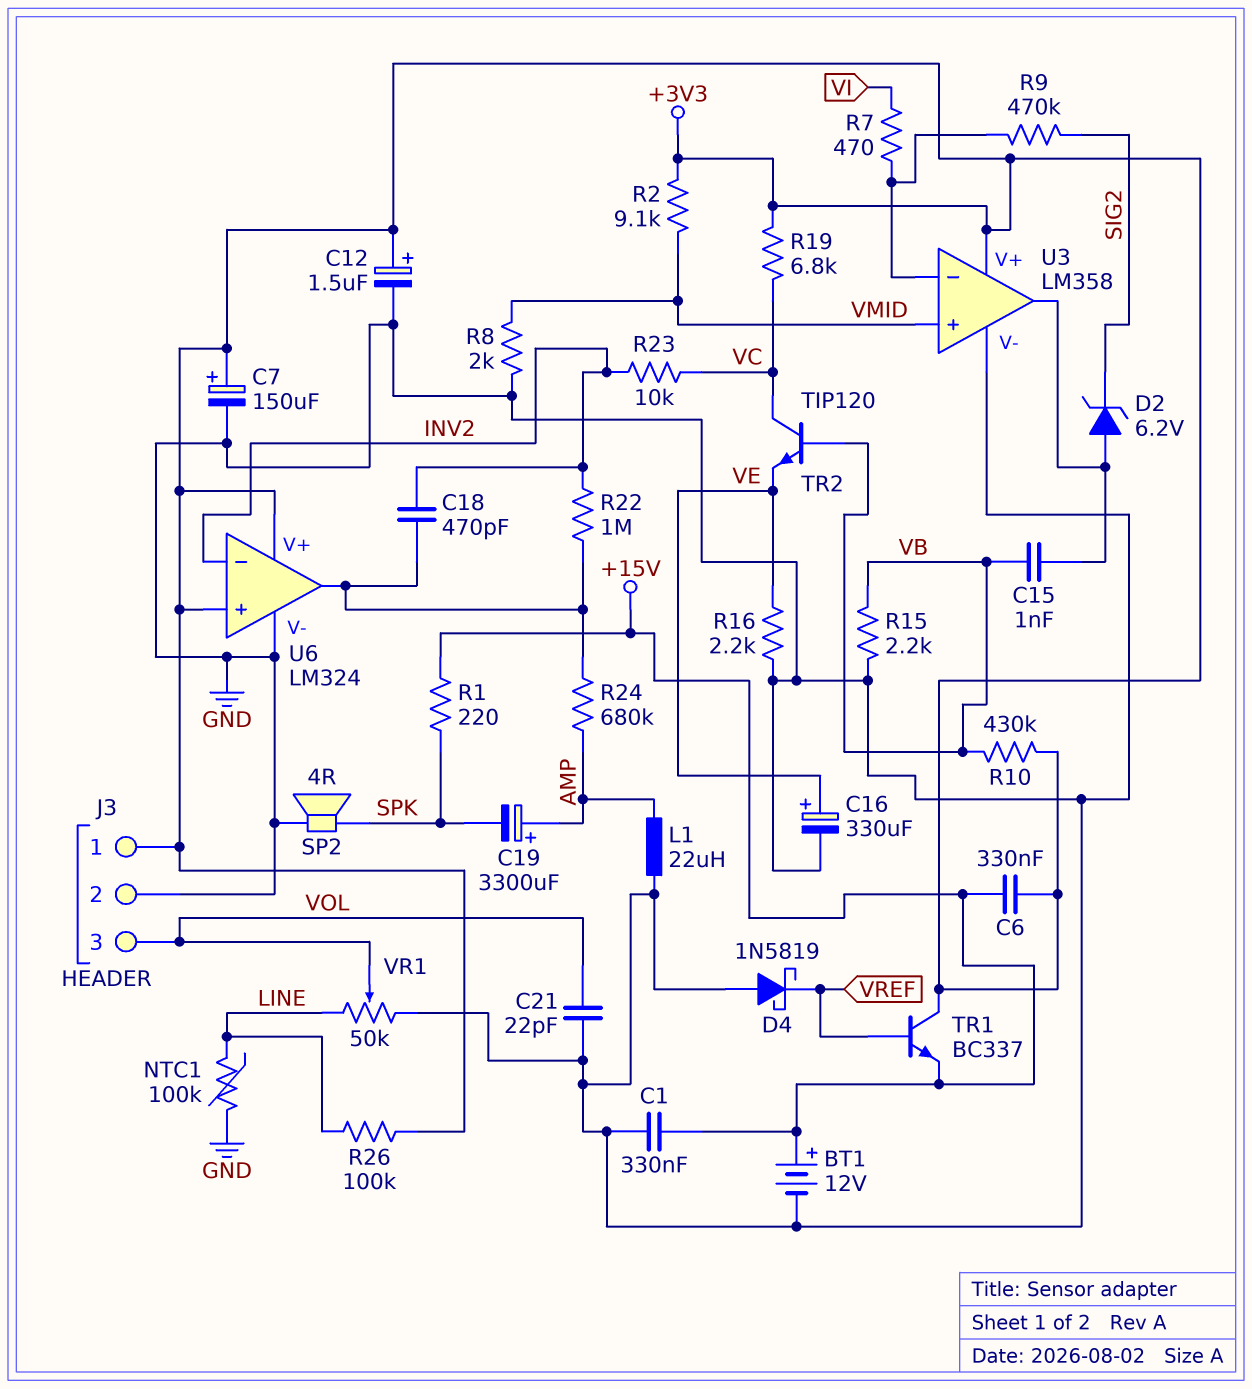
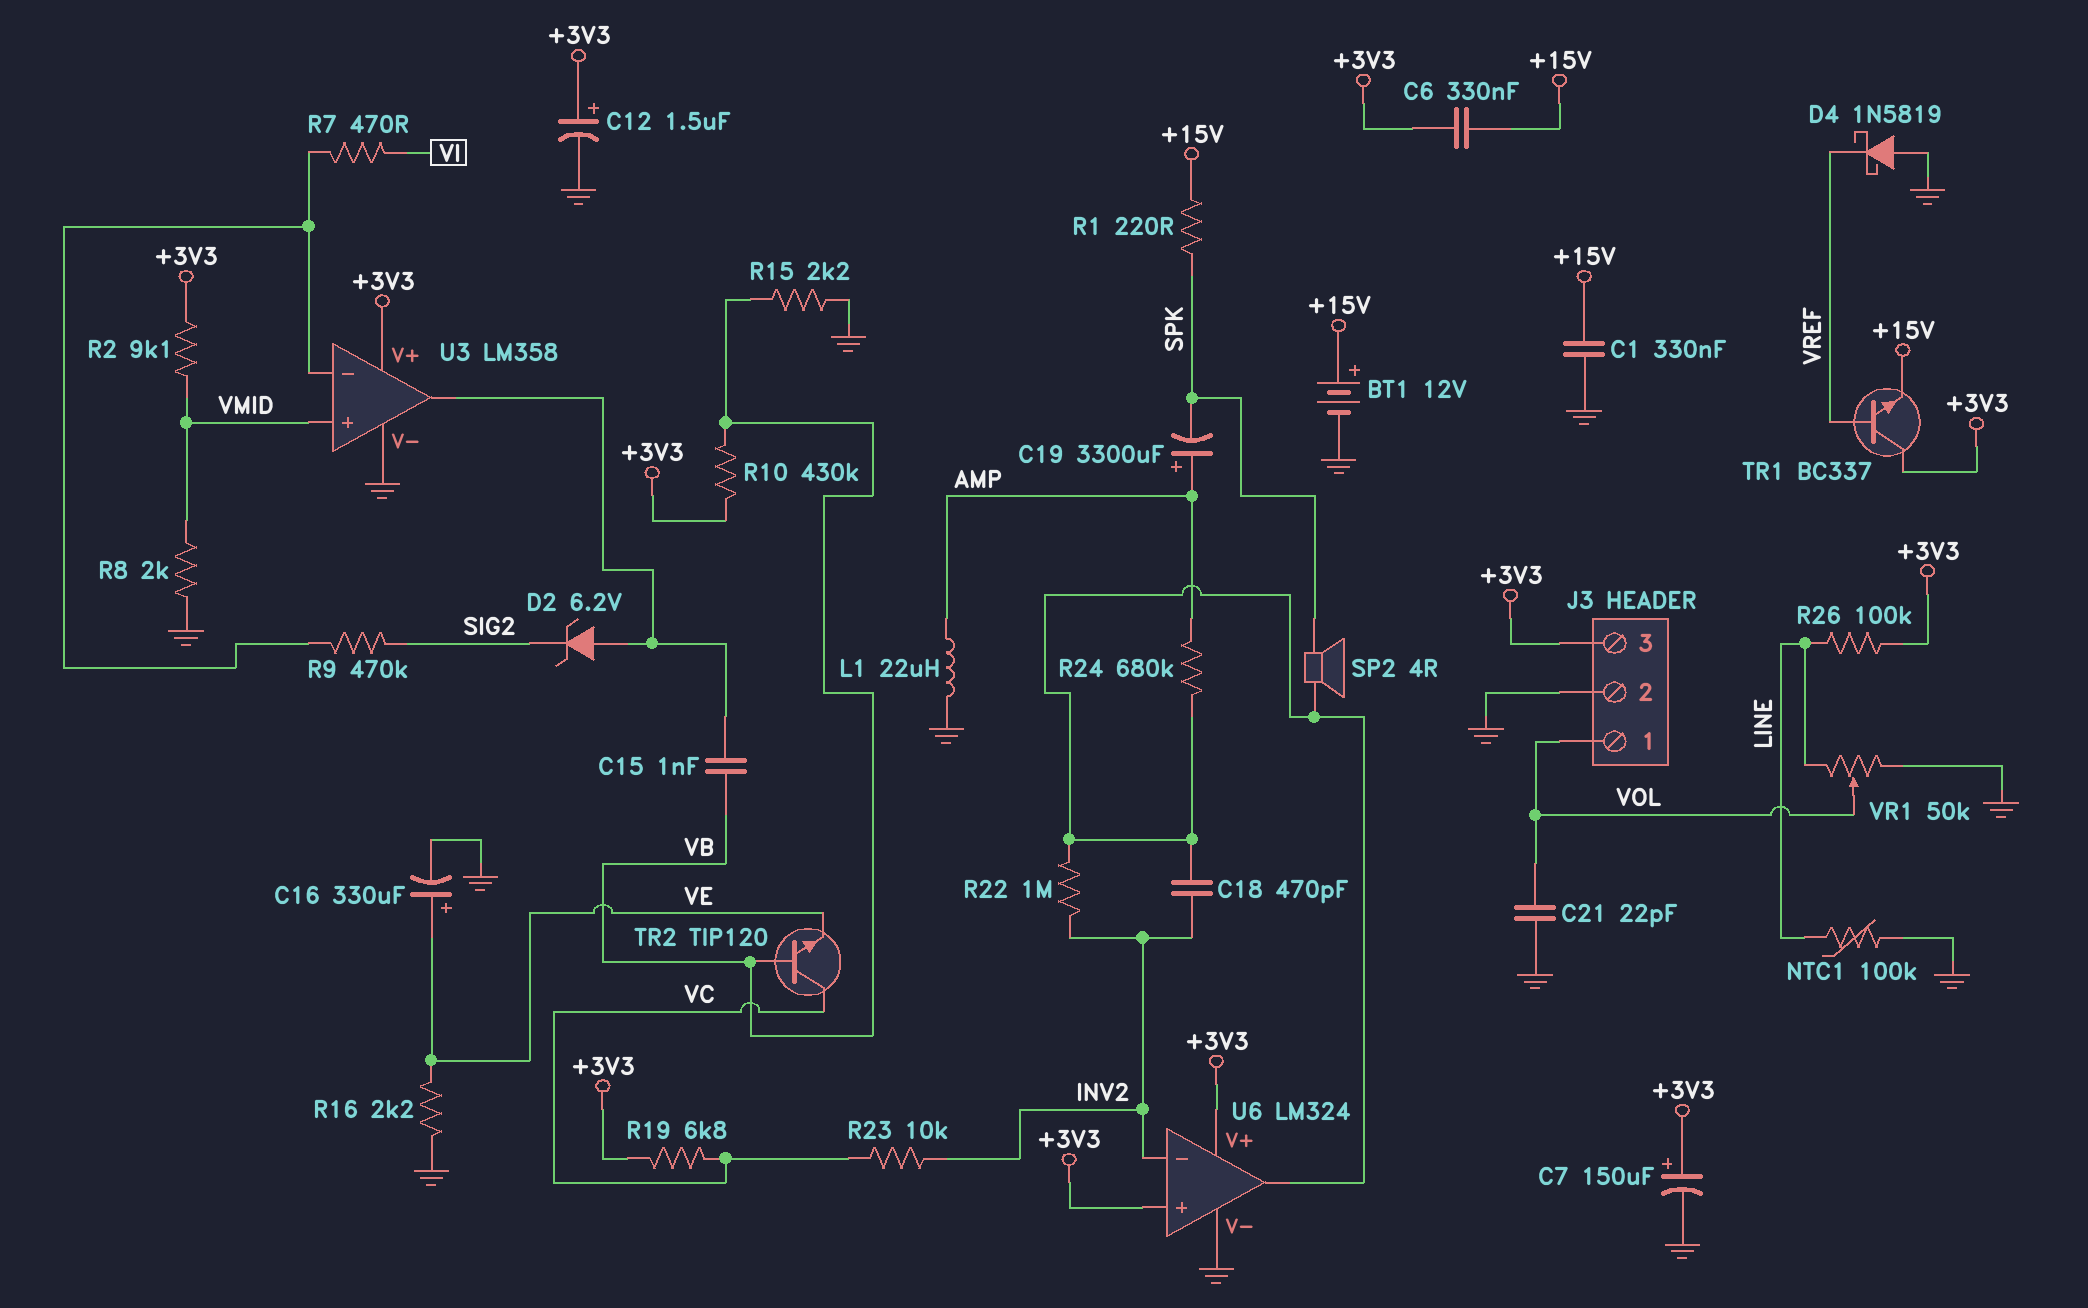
J3 pin 1: +3V3 -> VOL
J3 pin 3: VOL -> +3V3
SP2: speaker 4R (GND, SPK) -> speaker 4R (SPK, U6/out)

